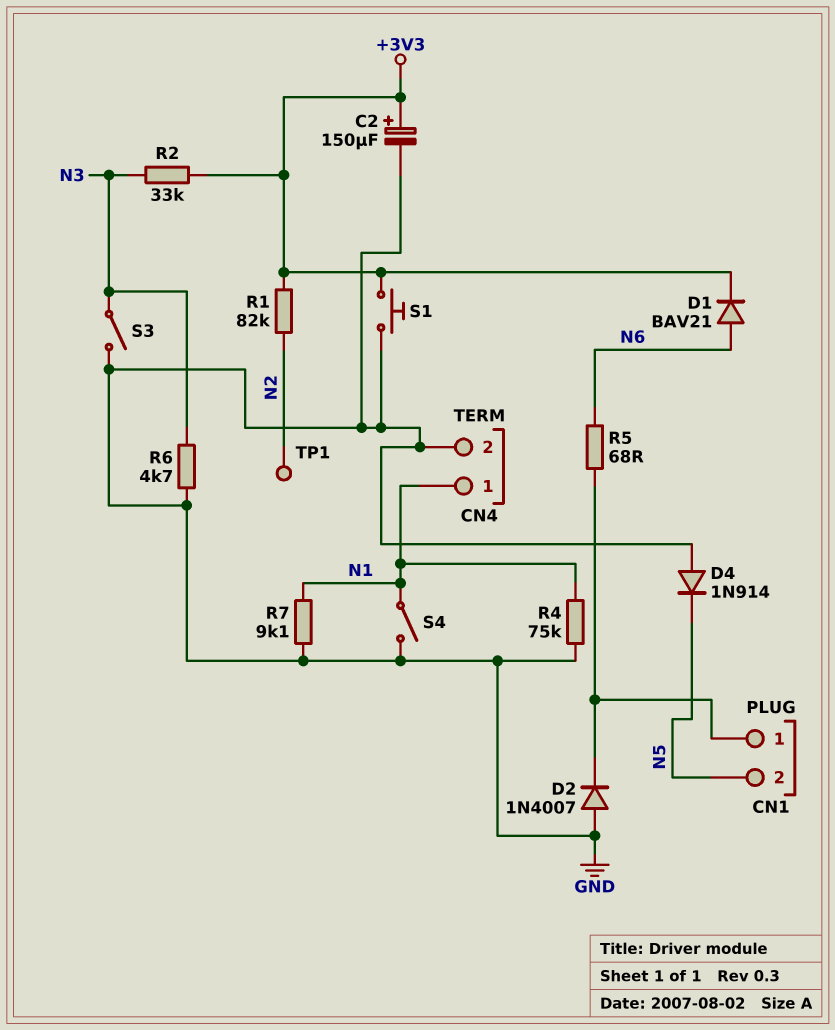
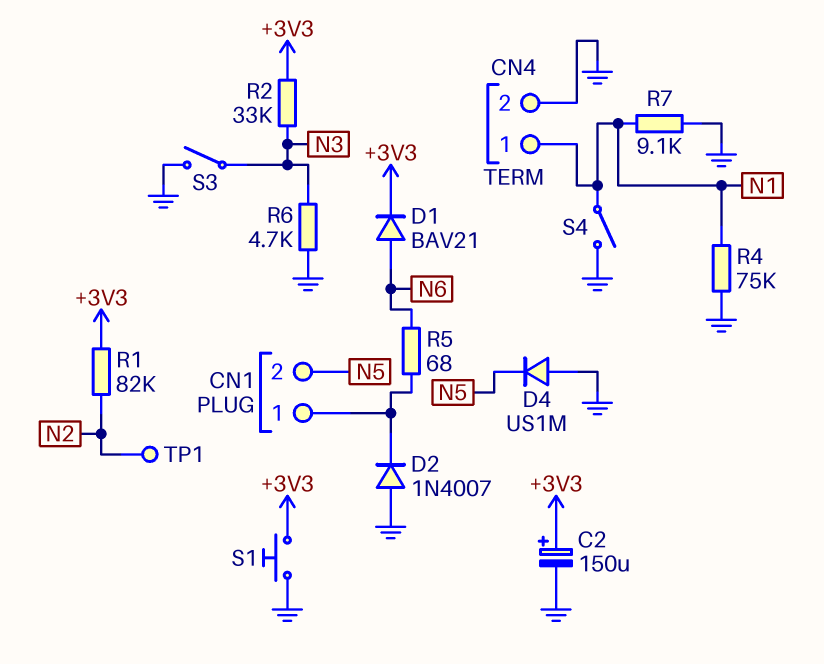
D4: diode 1N914 (A GND, K N5) -> diode US1M (A GND, K N5)

